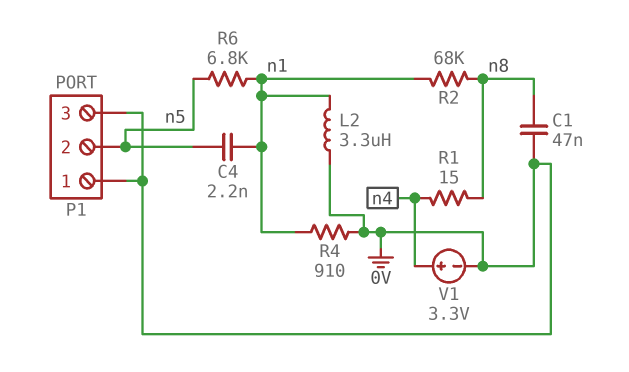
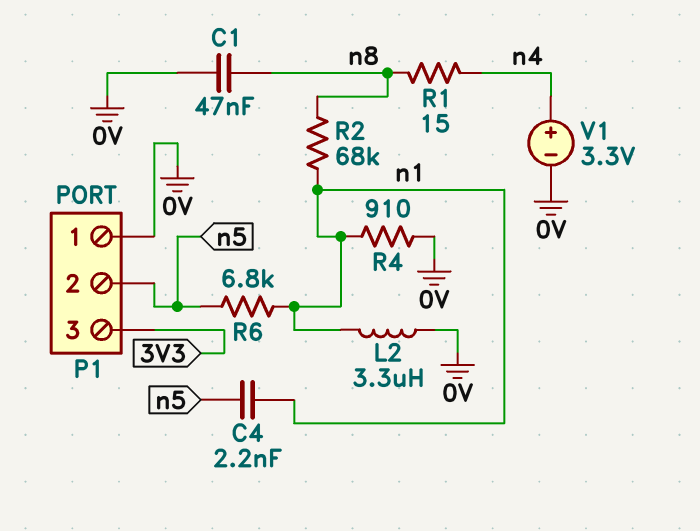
P1 pin 3: 0V -> 3V3

